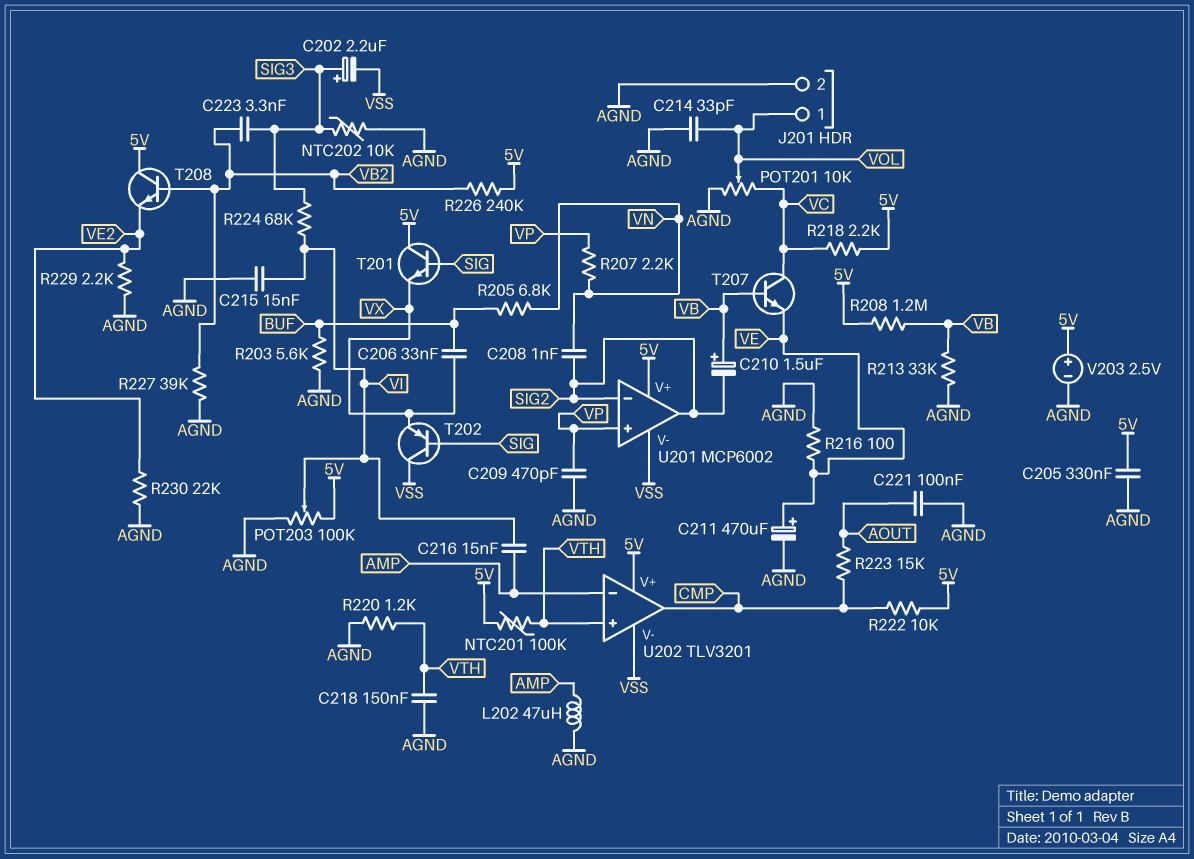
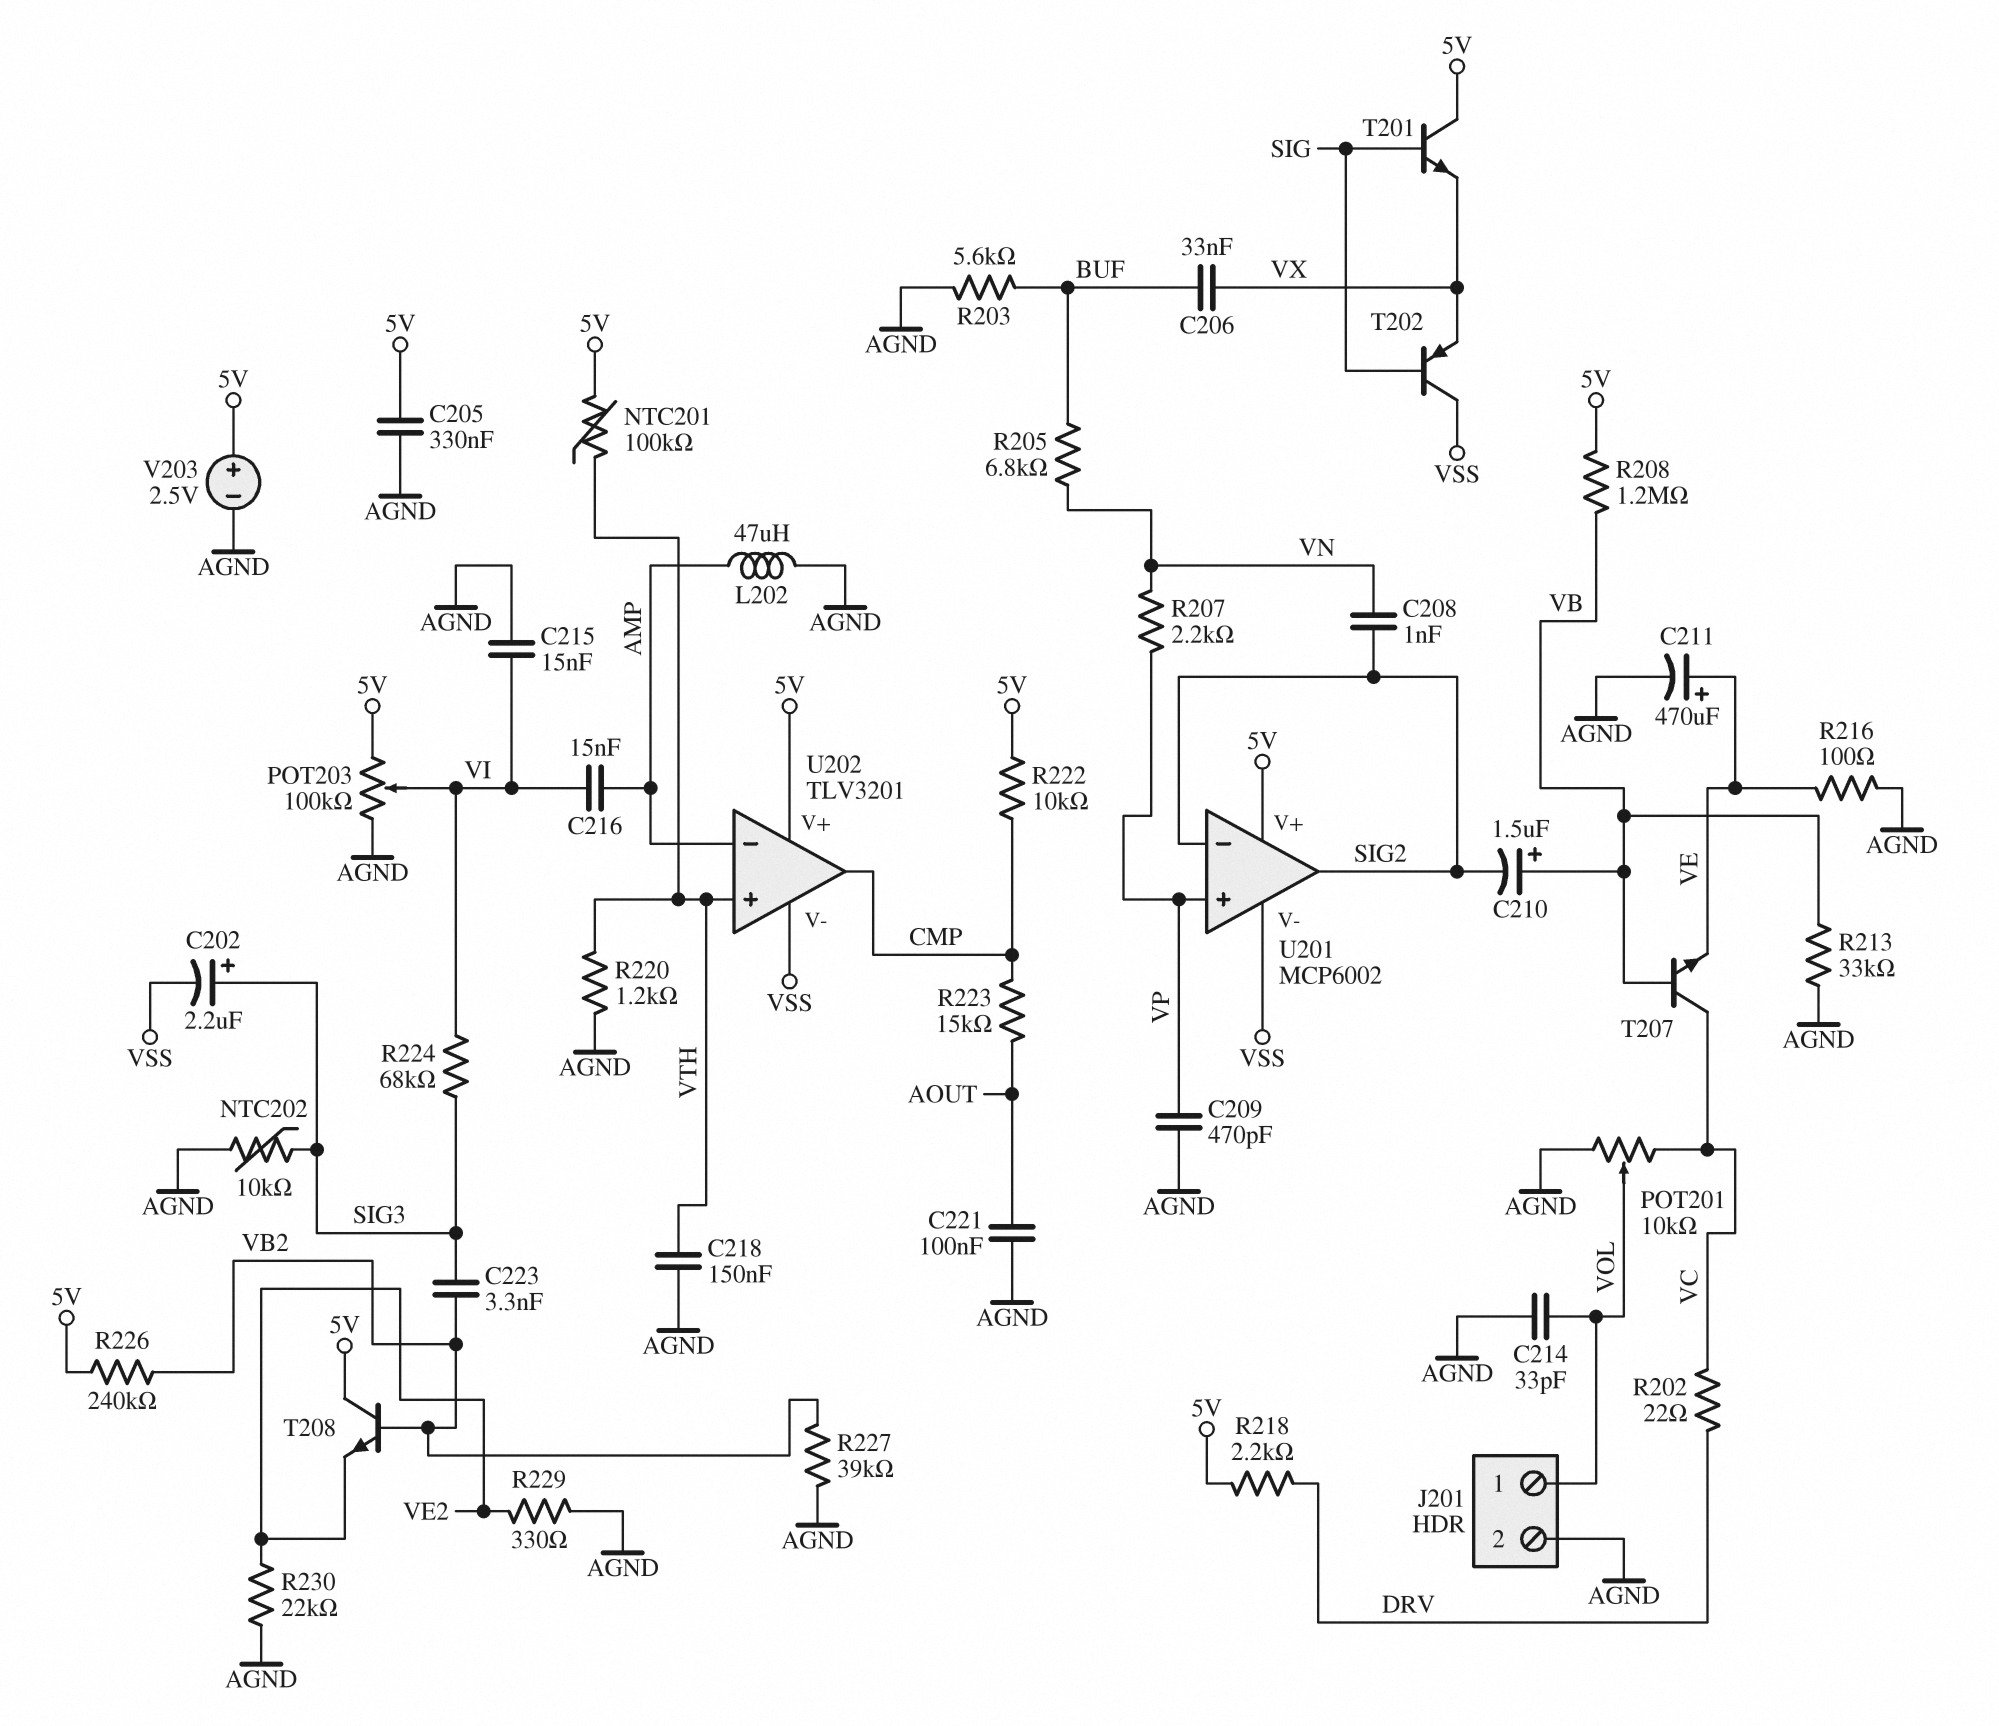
R202: none -> 22 (DRV, VC)
R218: 2.2k (5V, VC) -> 2.2k (5V, DRV)
R229: 2.2k (AGND, VE2) -> 330 (AGND, VE2)

